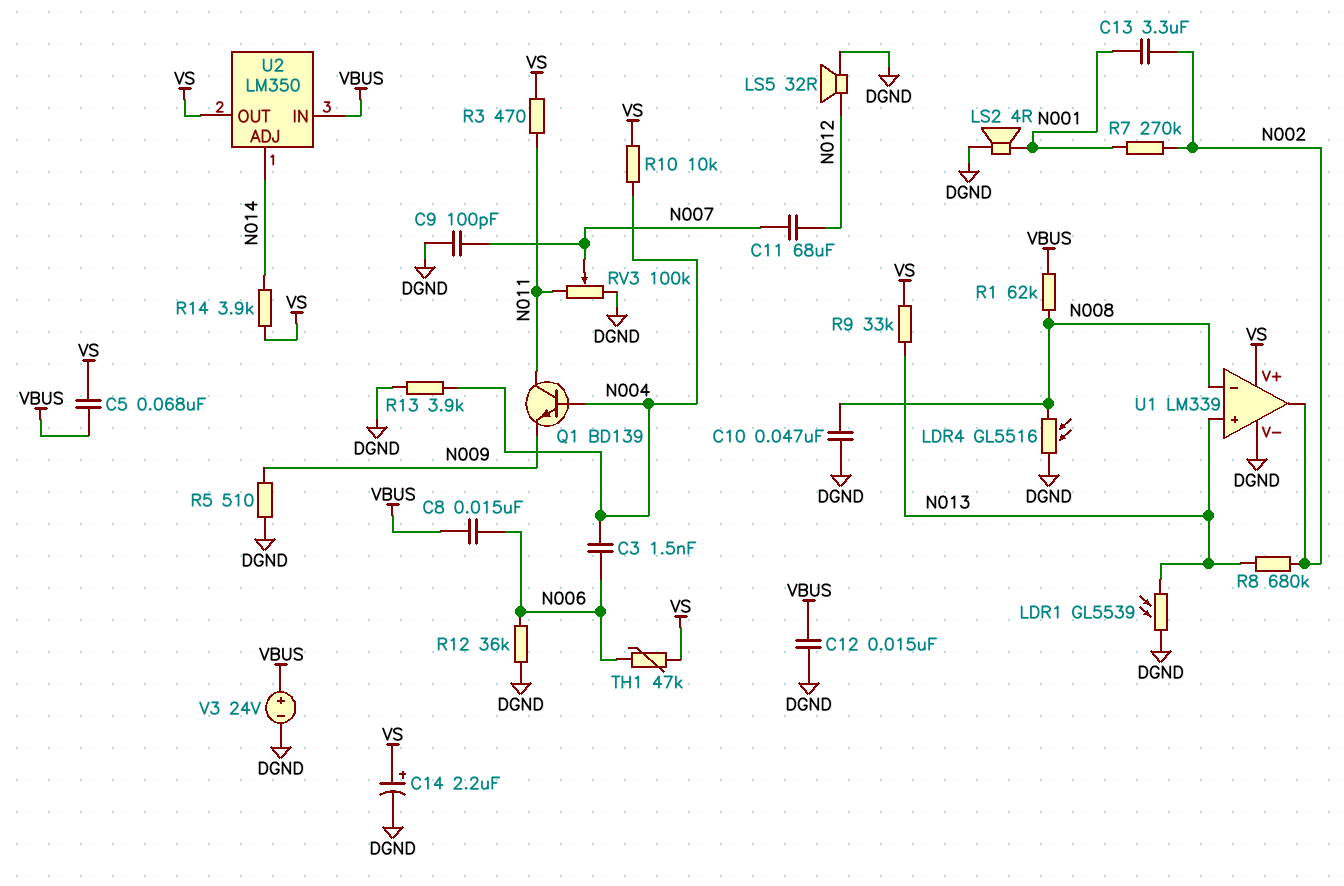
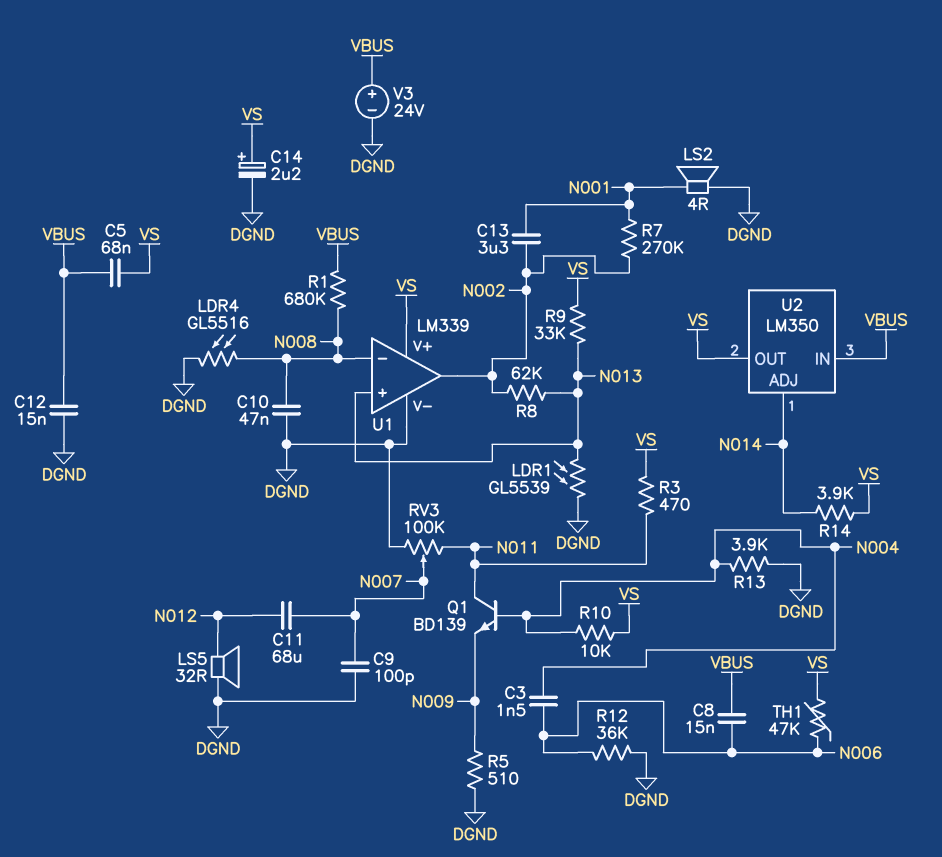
R1: 62k (N008, VBUS) -> 680k (N008, VBUS)
R8: 680k (N002, N013) -> 62k (N002, N013)

